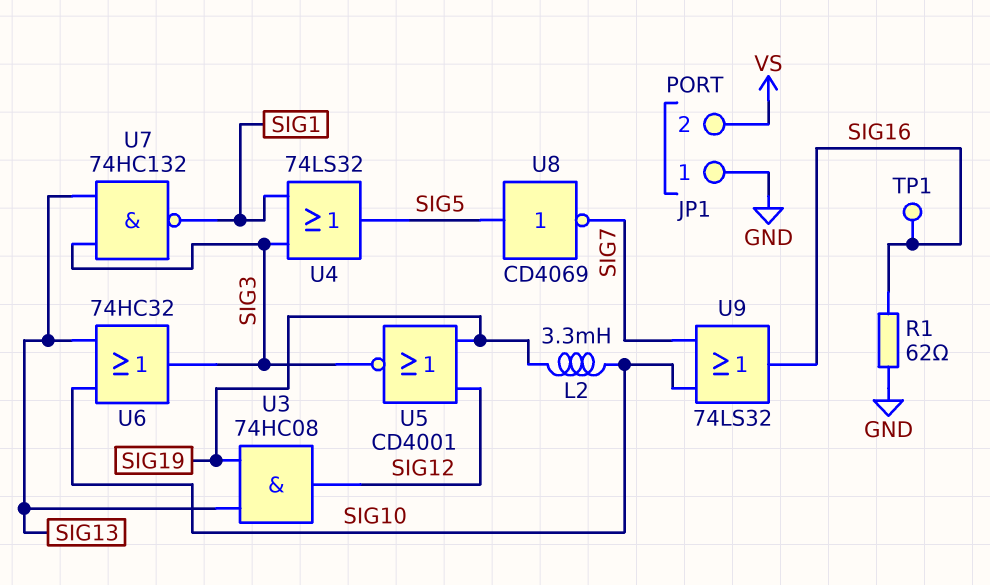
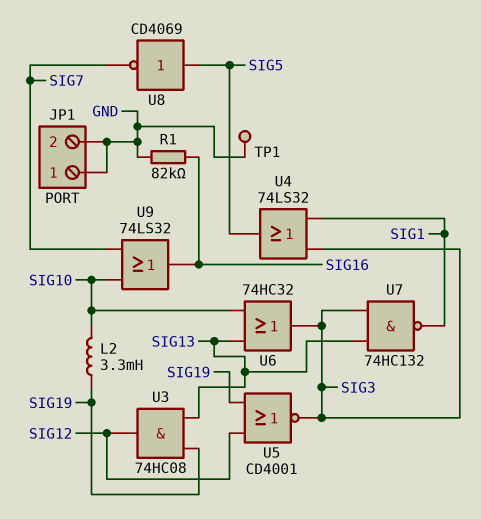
JP1 pin 2: VS -> GND
R1: 62 (GND, SIG16) -> 82k (GND, SIG16)
TP1: test point (SIG16) -> test point (GND)

